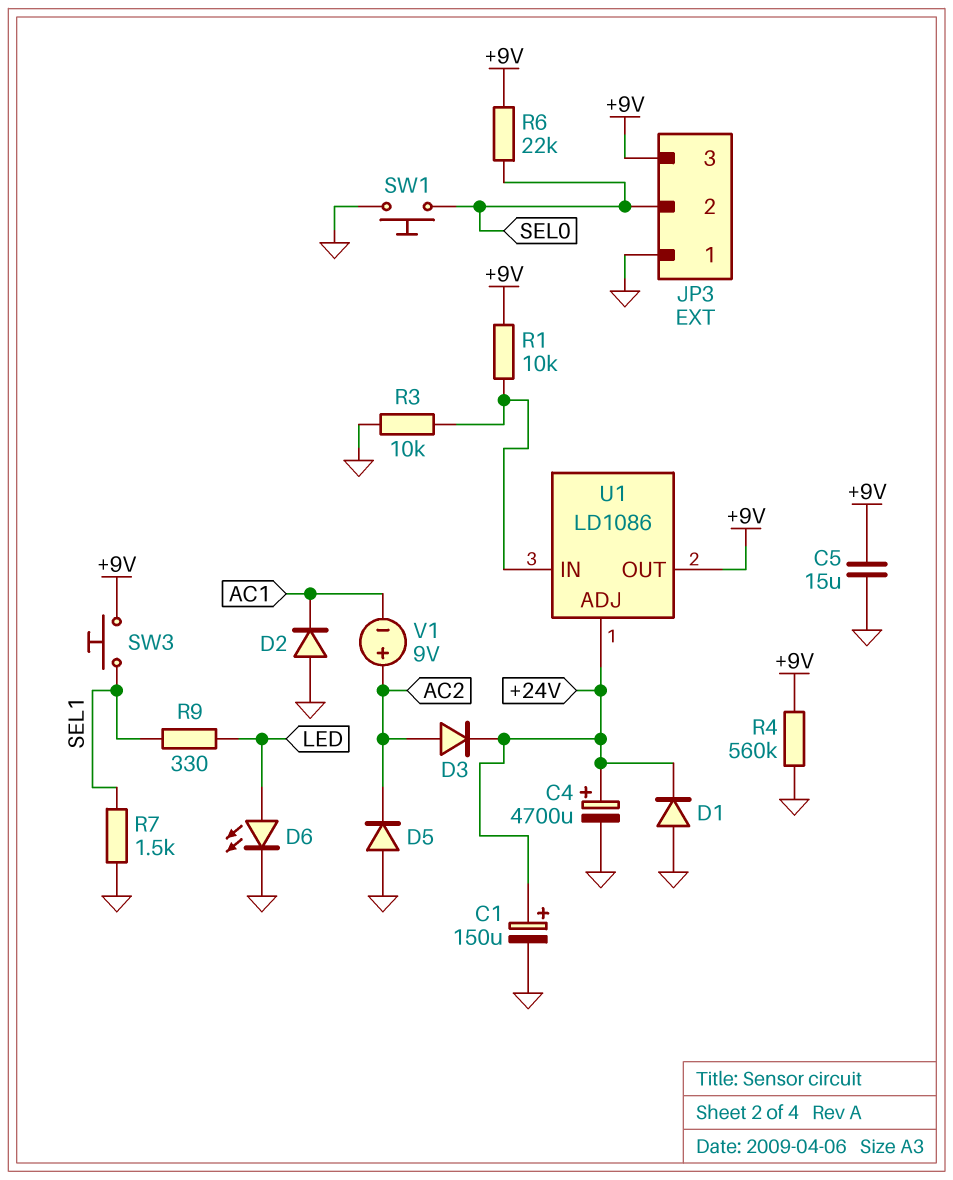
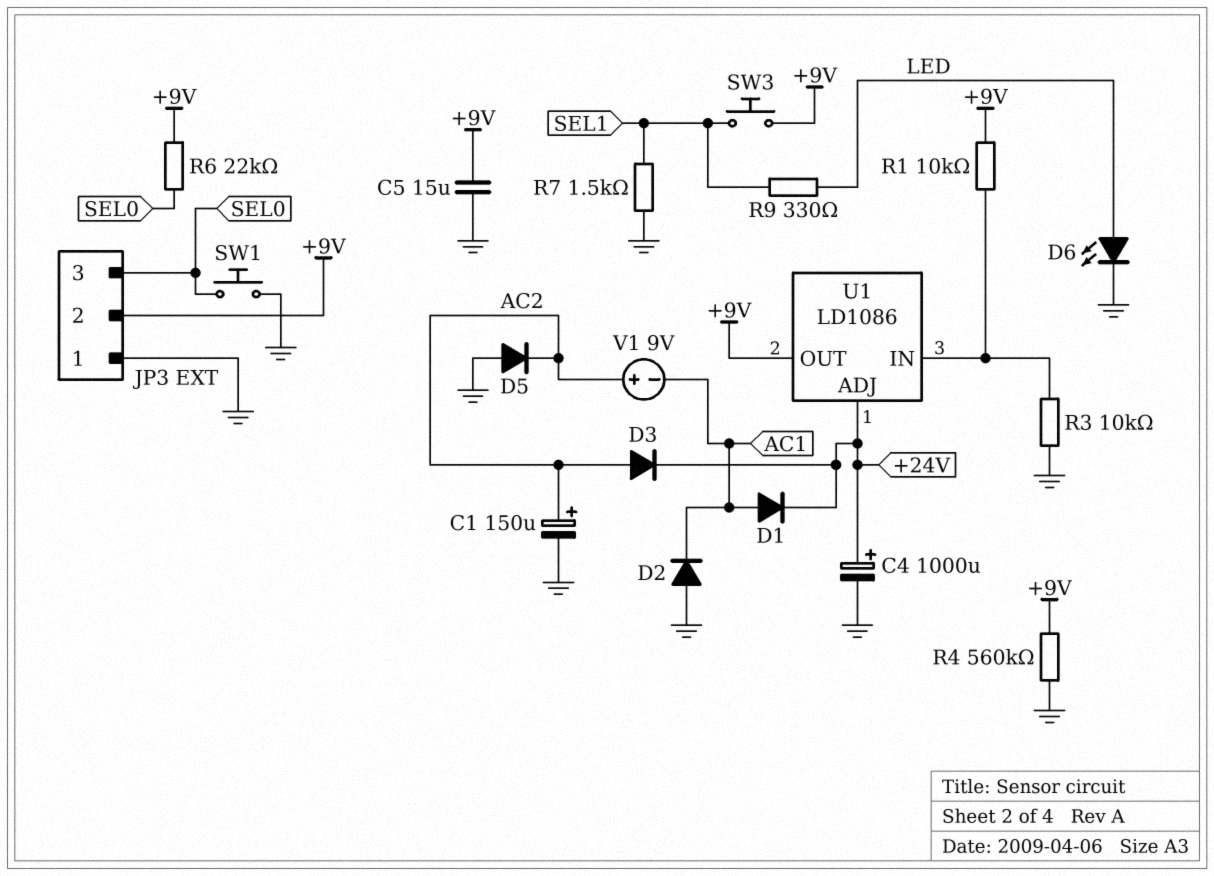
C1: 150uF (plus +24V, minus GND) -> 150uF (plus AC2, minus GND)
C4: 4700uF (plus +24V, minus GND) -> 1000uF (plus +24V, minus GND)
D1: diode (A GND, K +24V) -> diode (A AC1, K +24V)
JP3 pin 2: SEL0 -> +9V
JP3 pin 3: +9V -> SEL0

